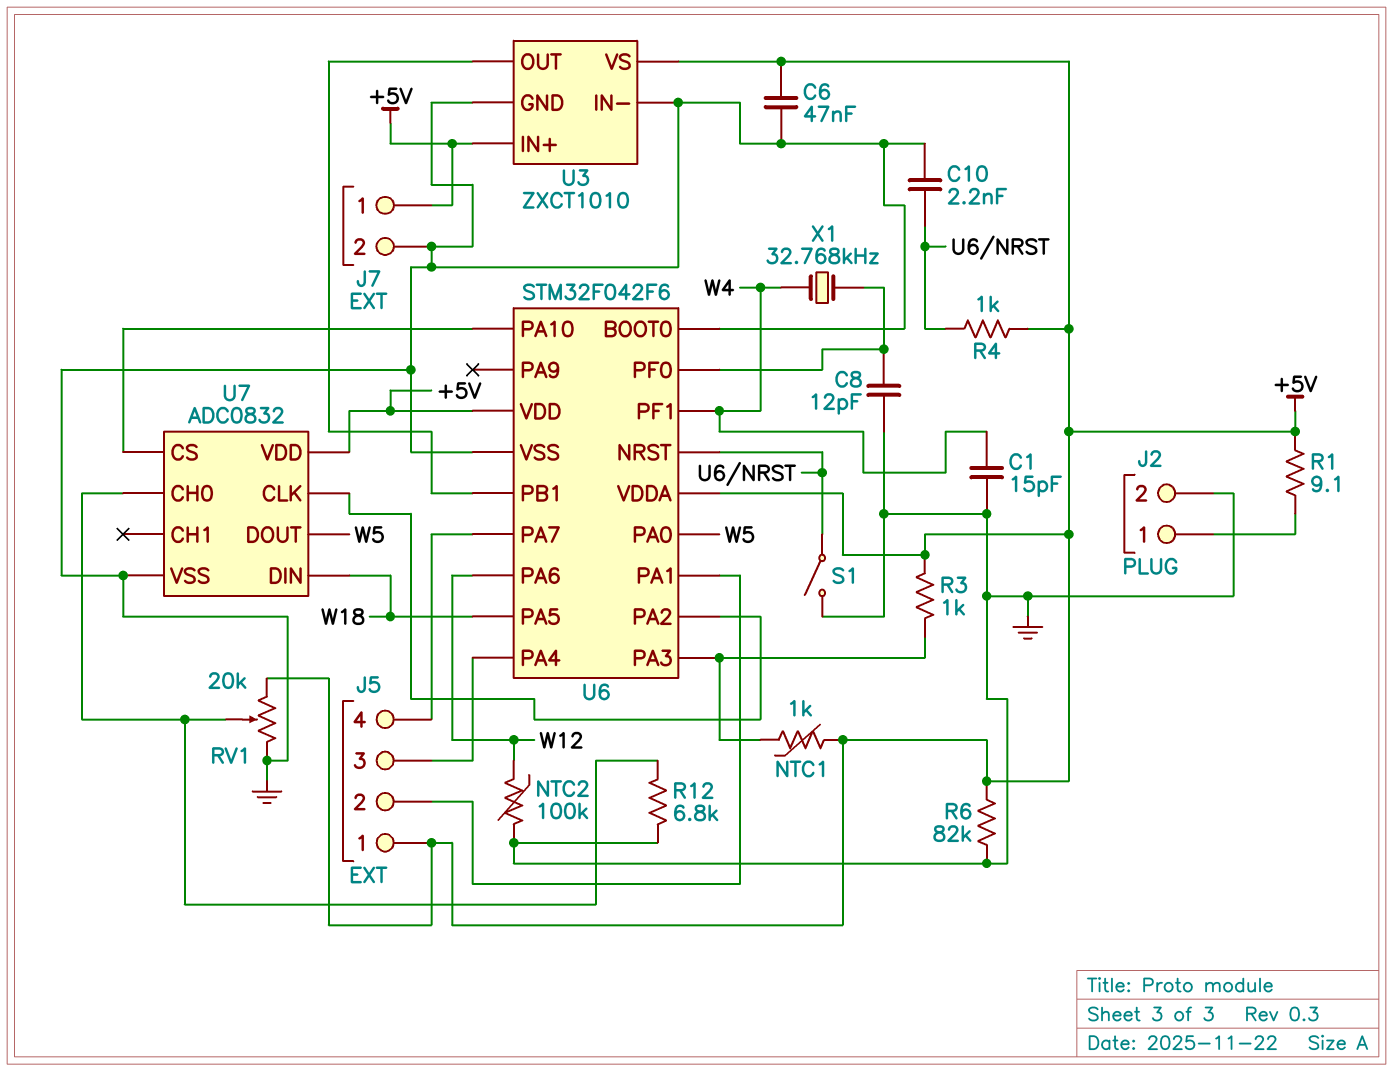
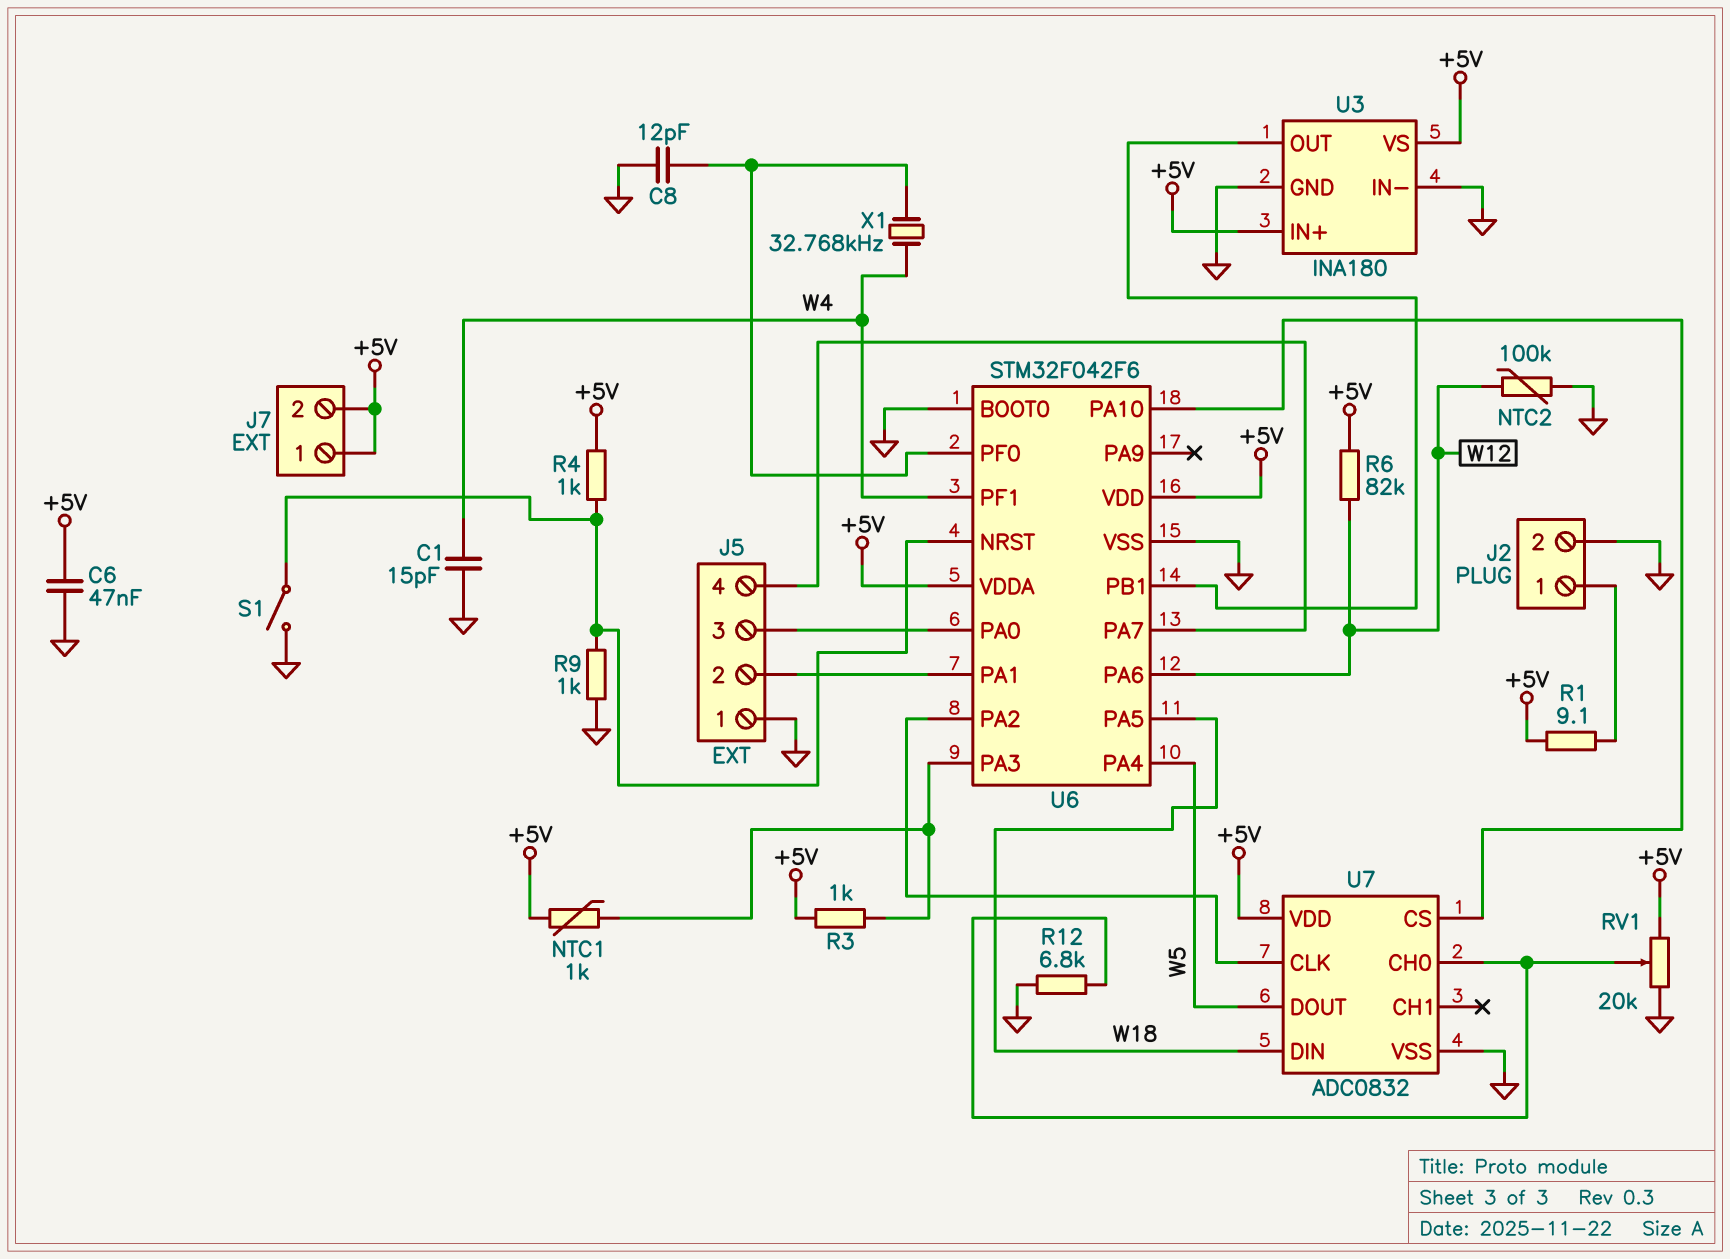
C10: 2.2nF (GND, U6/NRST) -> none
J5 pin 1: +5V -> GND
J7 pin 2: GND -> +5V
R6: 82k (+5V, GND) -> 82k (+5V, W12)
R9: none -> 1k (GND, U6/NRST)
U3: ZXCT1010 -> INA180
U6 pin PA0: W5 -> J5/3
U6 pin PA4: J5/3 -> W5

